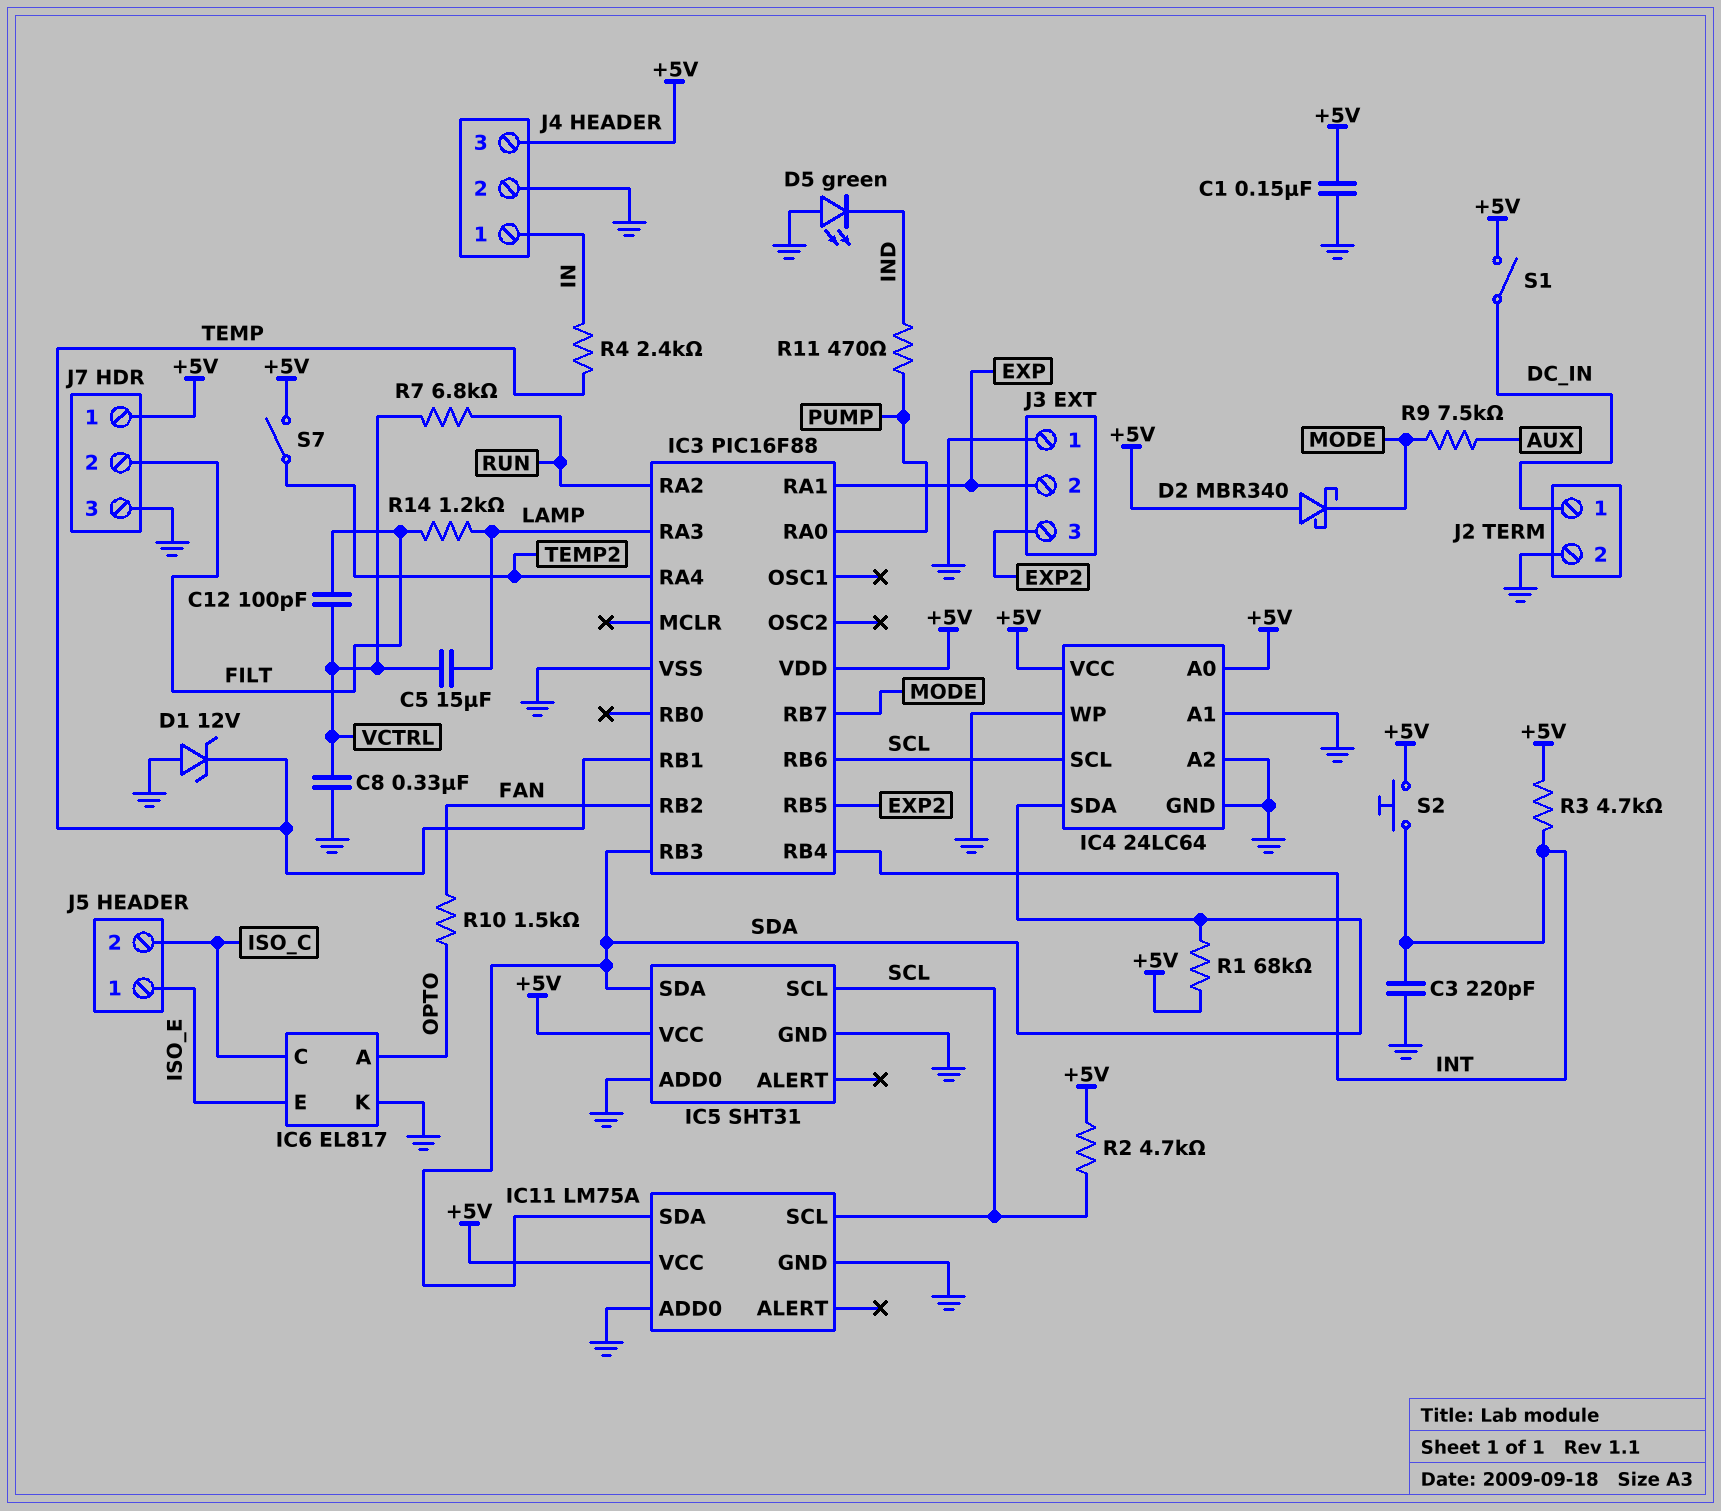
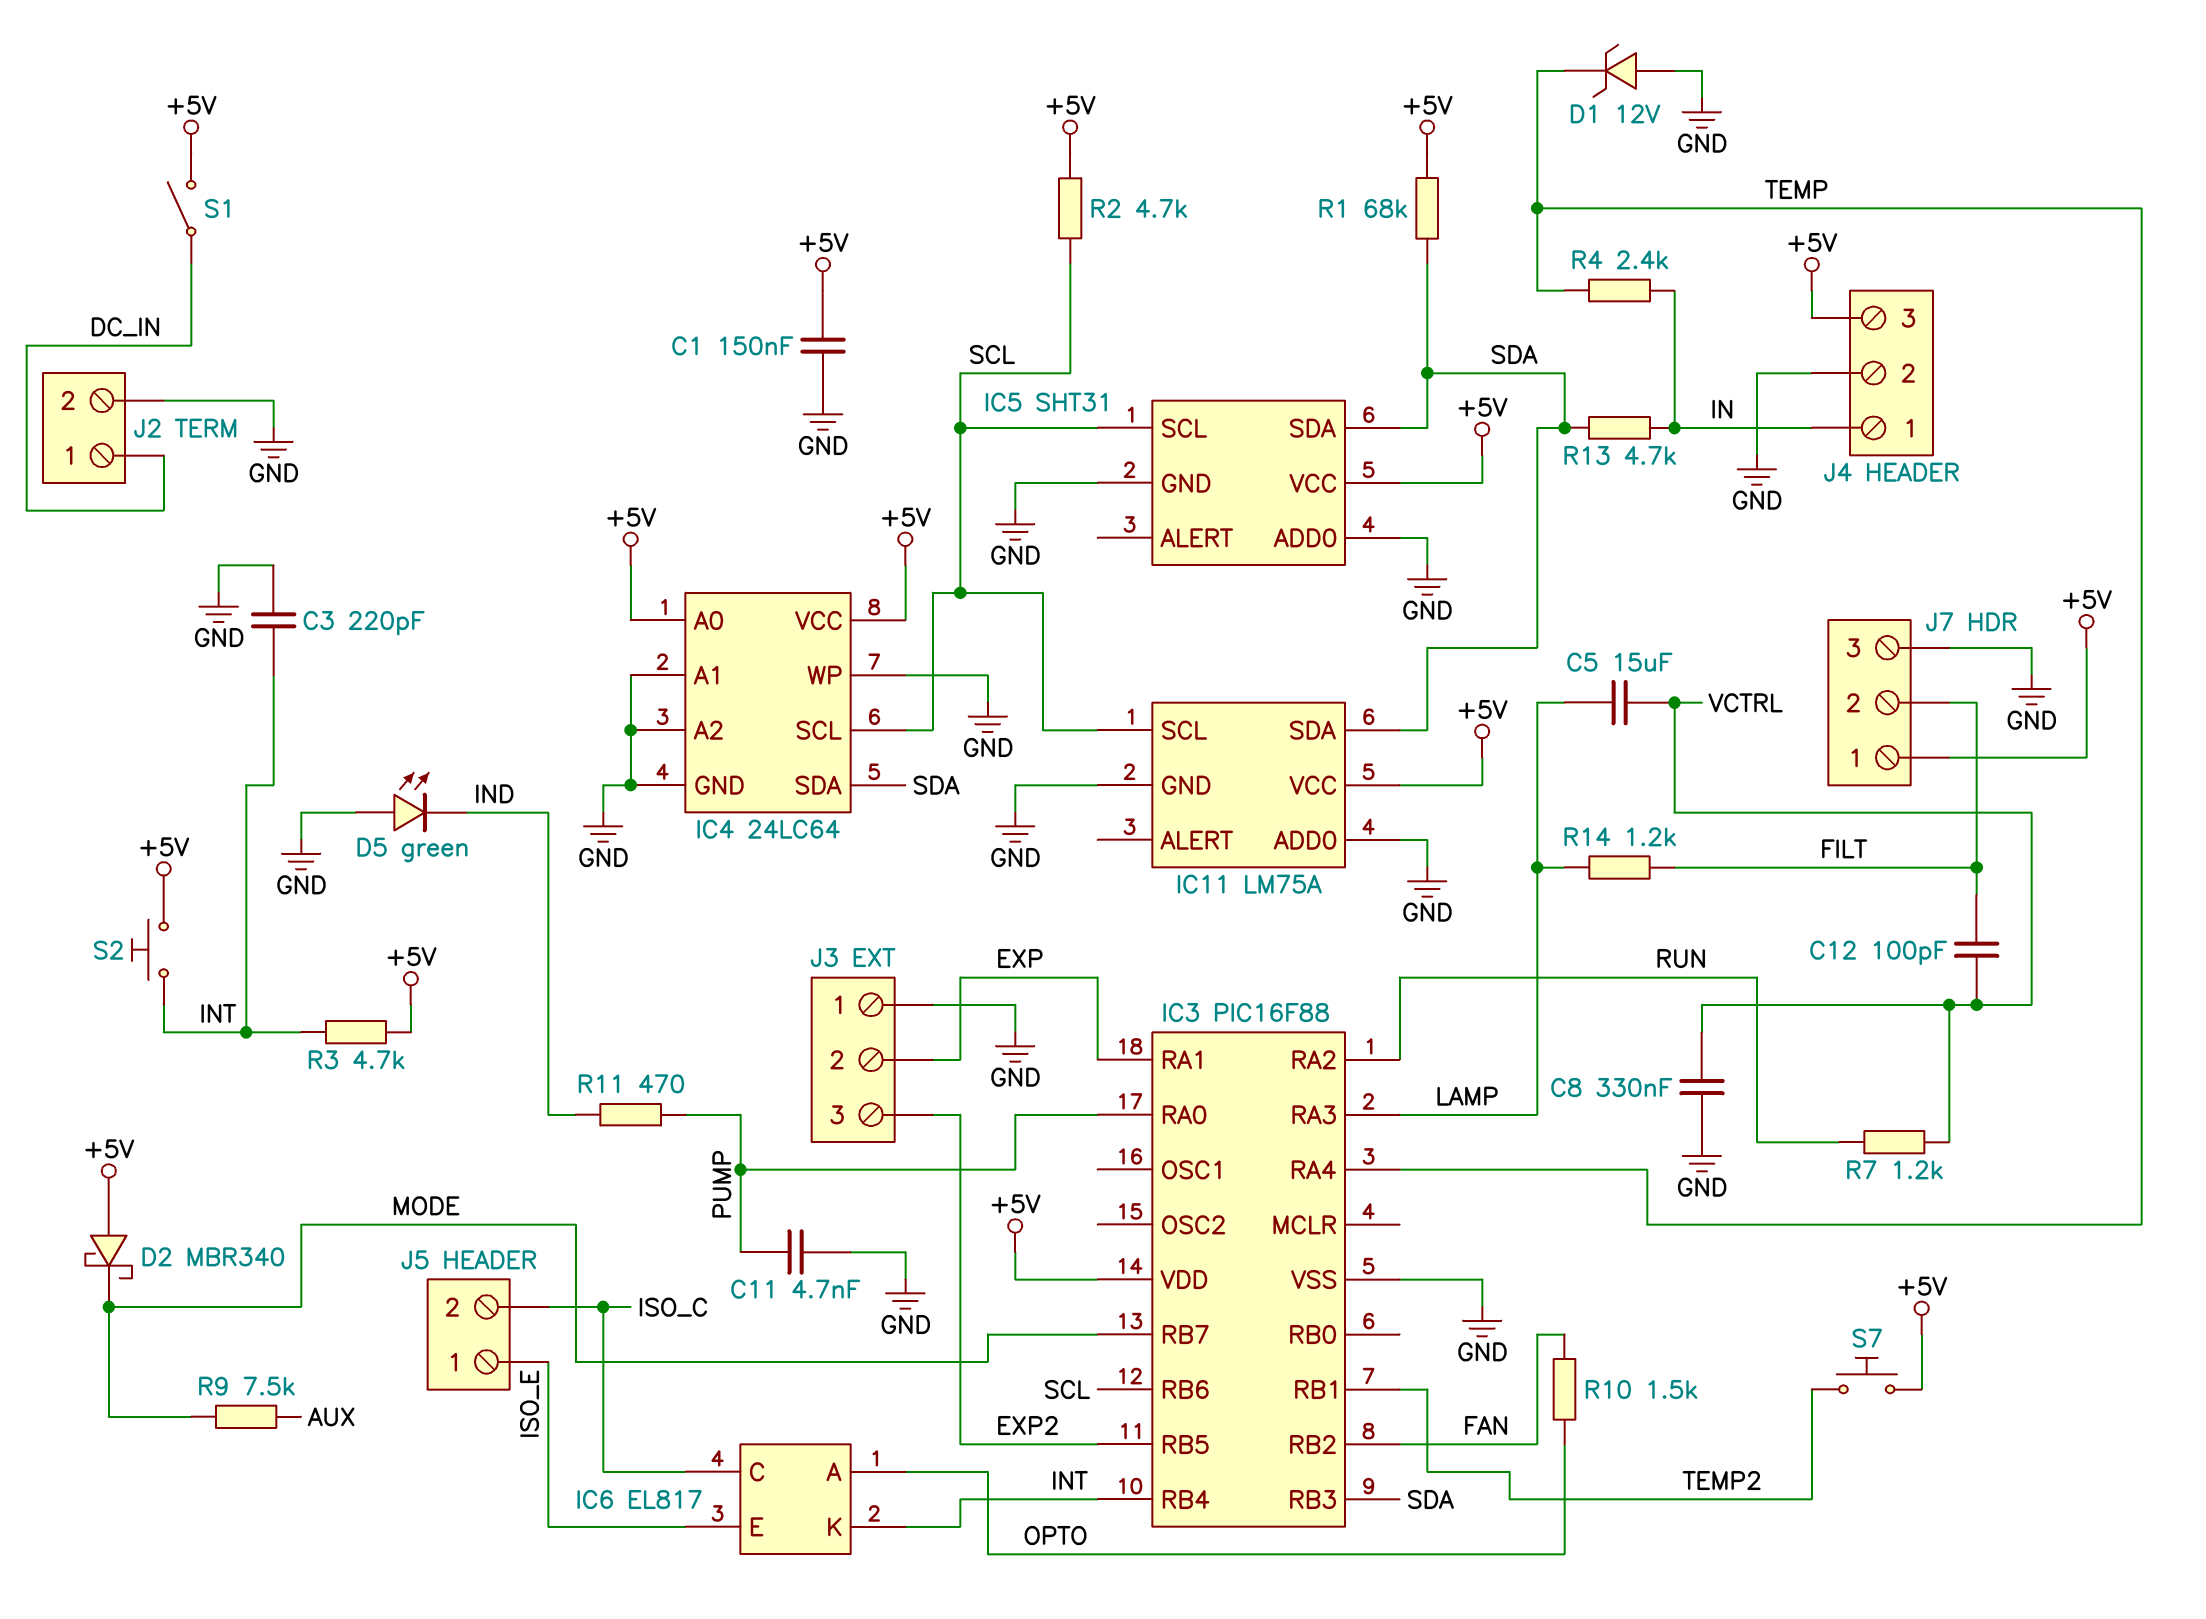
C11: none -> 4.7nF (GND, PUMP)
IC3 pin RA4: TEMP2 -> TEMP
IC3 pin RB1: TEMP -> TEMP2
IC6 pin K: GND -> INT
R7: 6.8k (RUN, VCTRL) -> 1.2k (RUN, VCTRL)
R13: none -> 4.7k (IN, SDA)
S7: switch (+5V, TEMP2) -> button (+5V, TEMP2)

